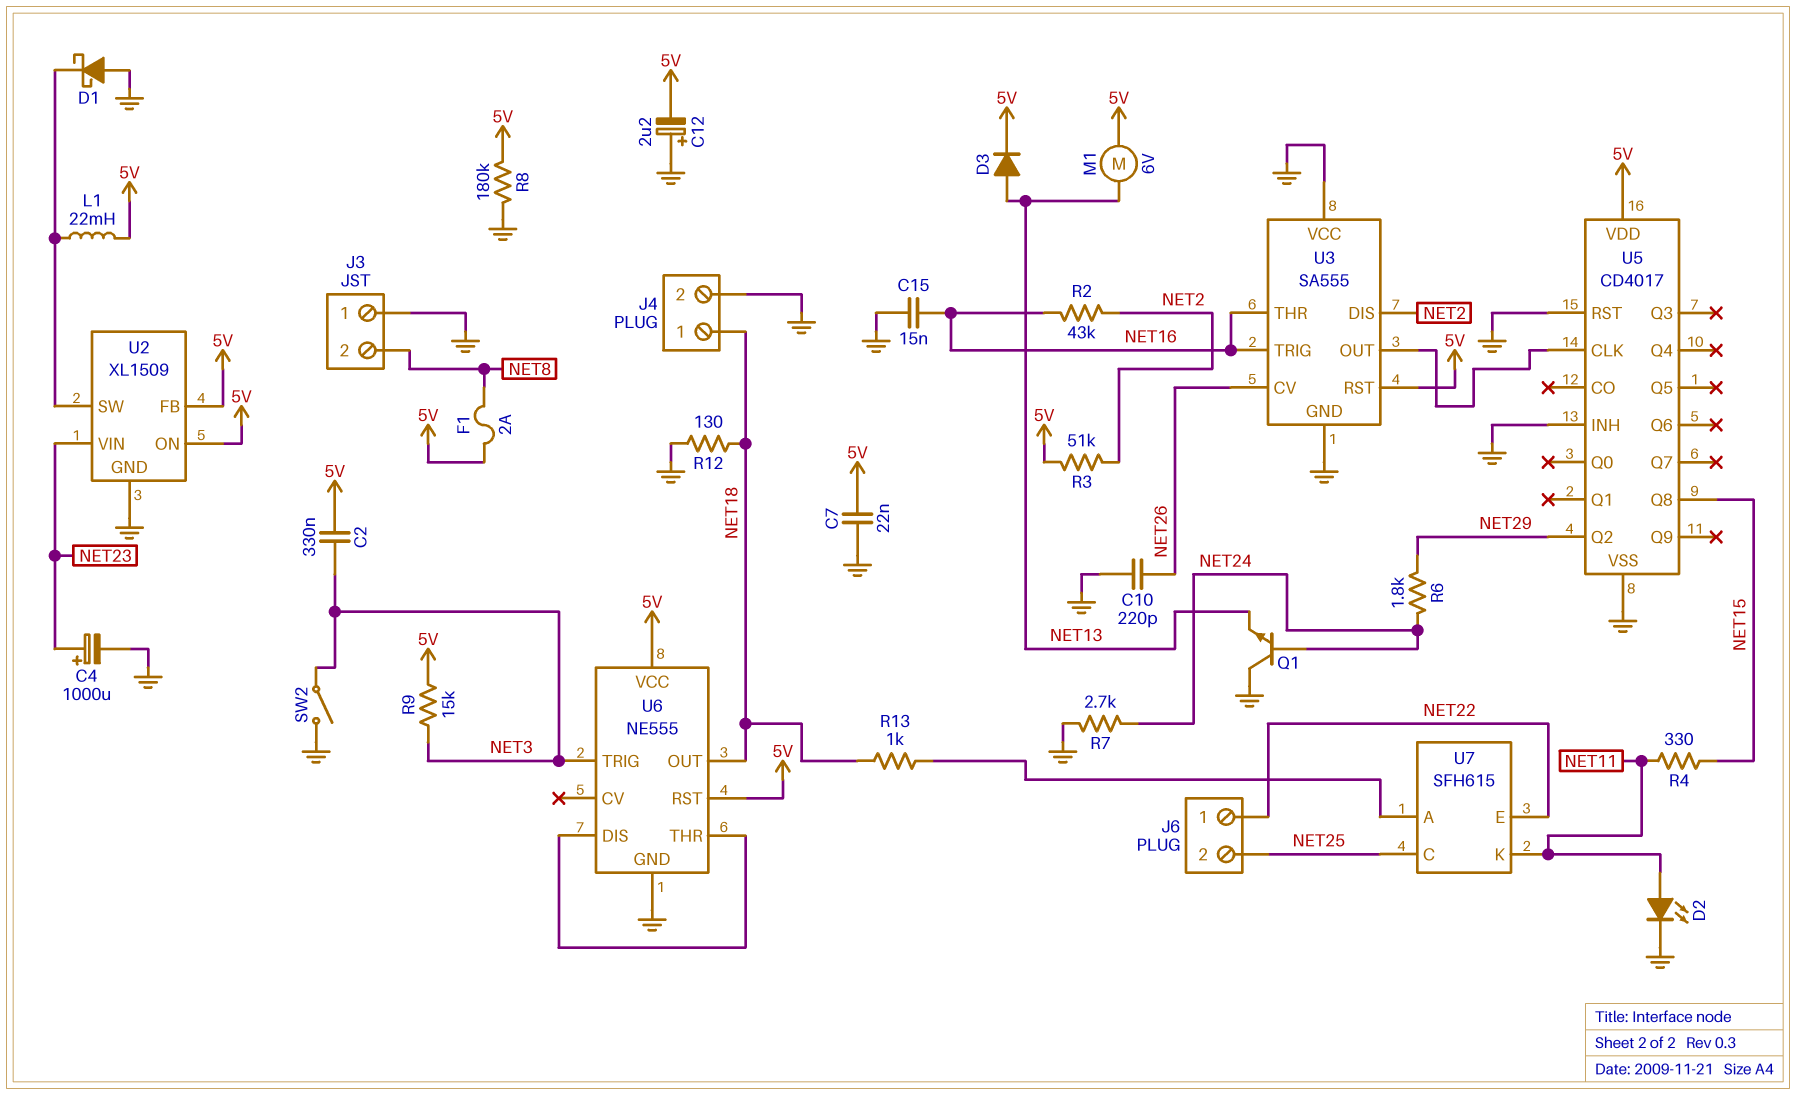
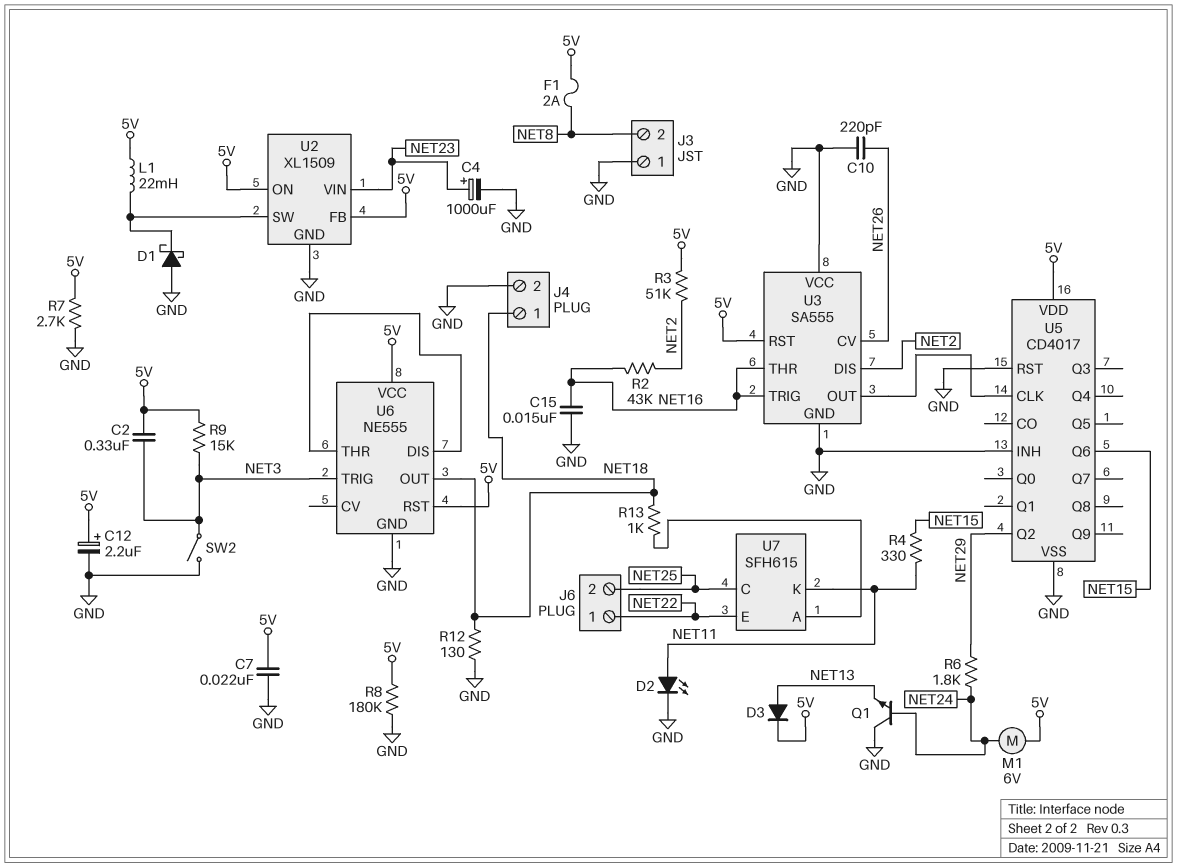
C12: 2.2uF (plus GND, minus 5V) -> 2.2uF (plus 5V, minus GND)
M1: motor 6V (5V, NET13) -> motor 6V (5V, NET24)
R7: 2.7k (GND, NET24) -> 2.7k (5V, GND)
U5 pin Q6: none -> NET15
U5 pin Q8: NET15 -> none

